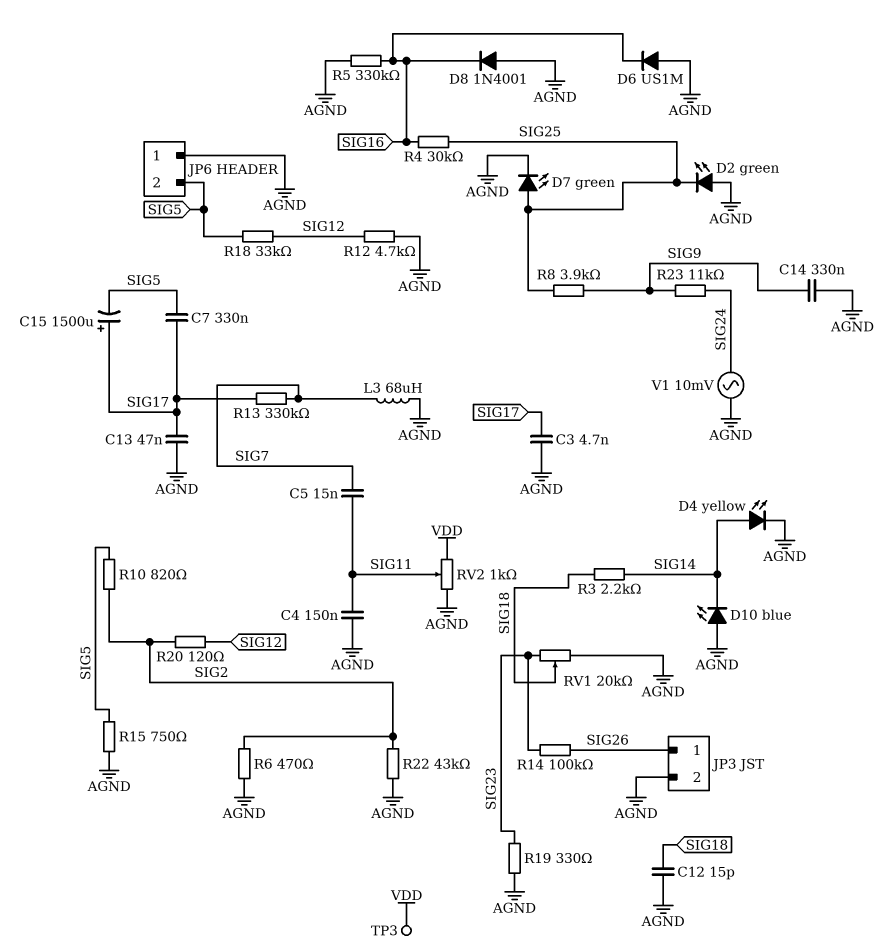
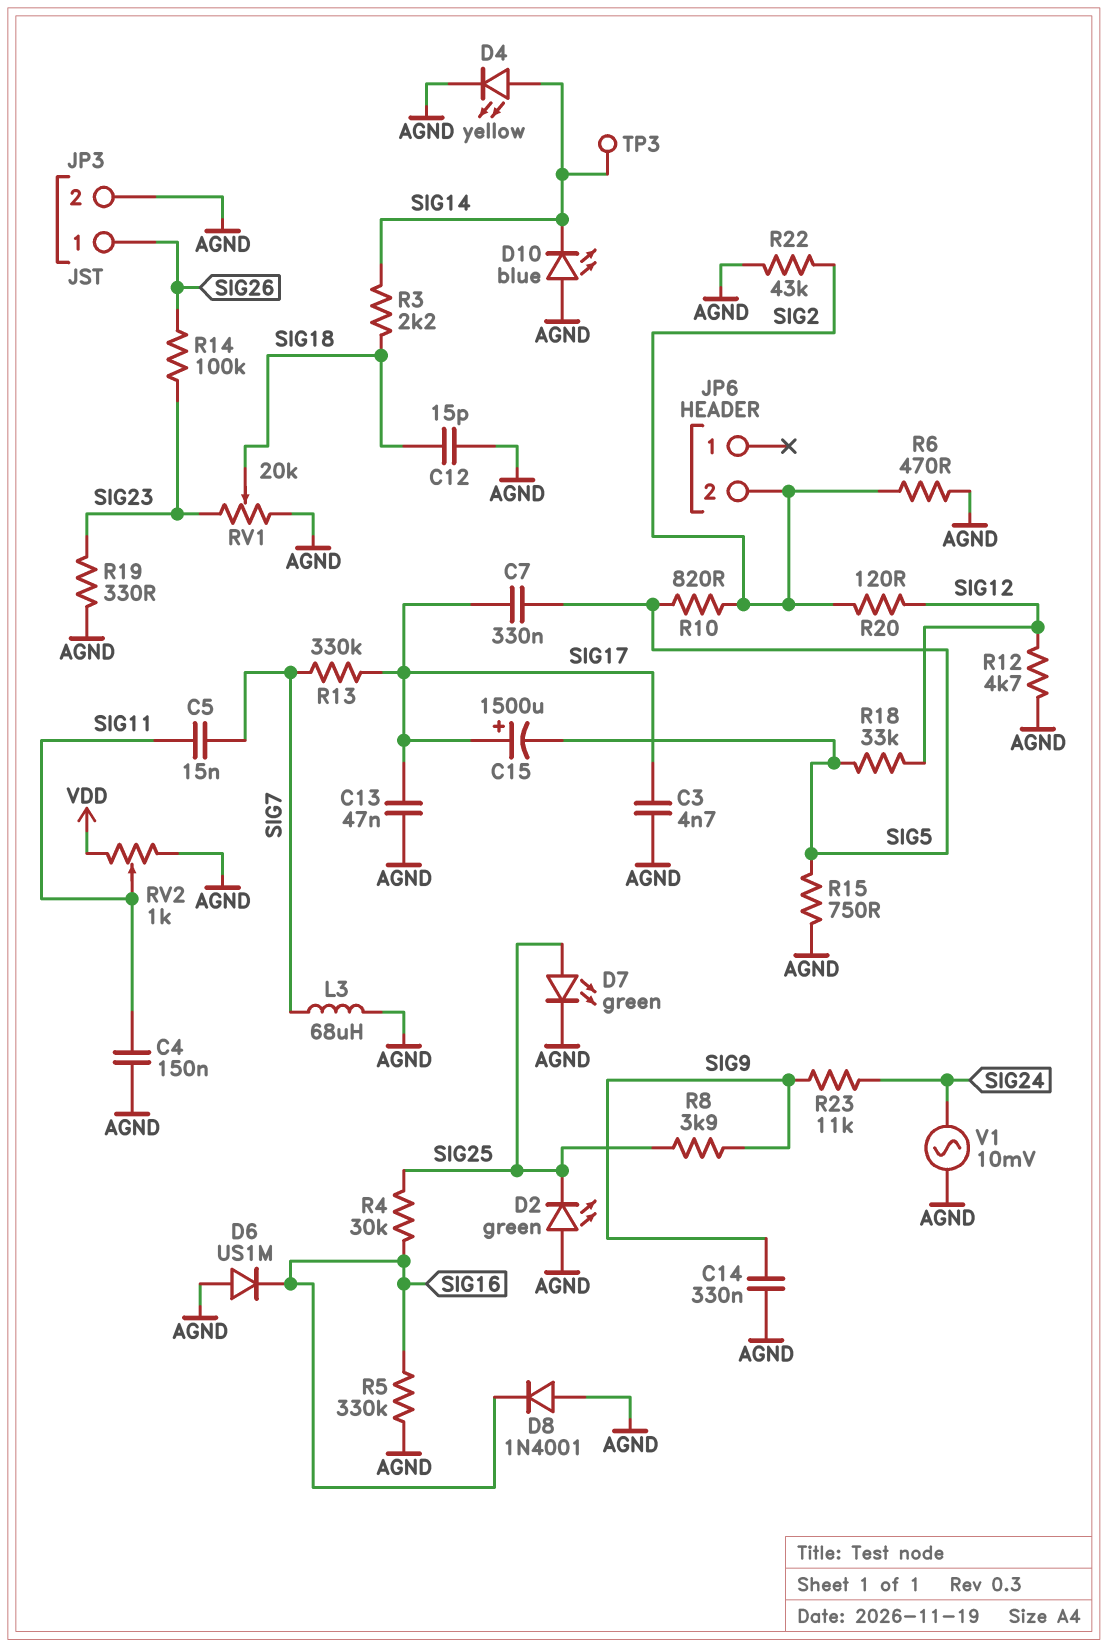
JP6 pin 1: AGND -> none
JP6 pin 2: SIG5 -> SIG2
TP3: test point (VDD) -> test point (SIG14)

